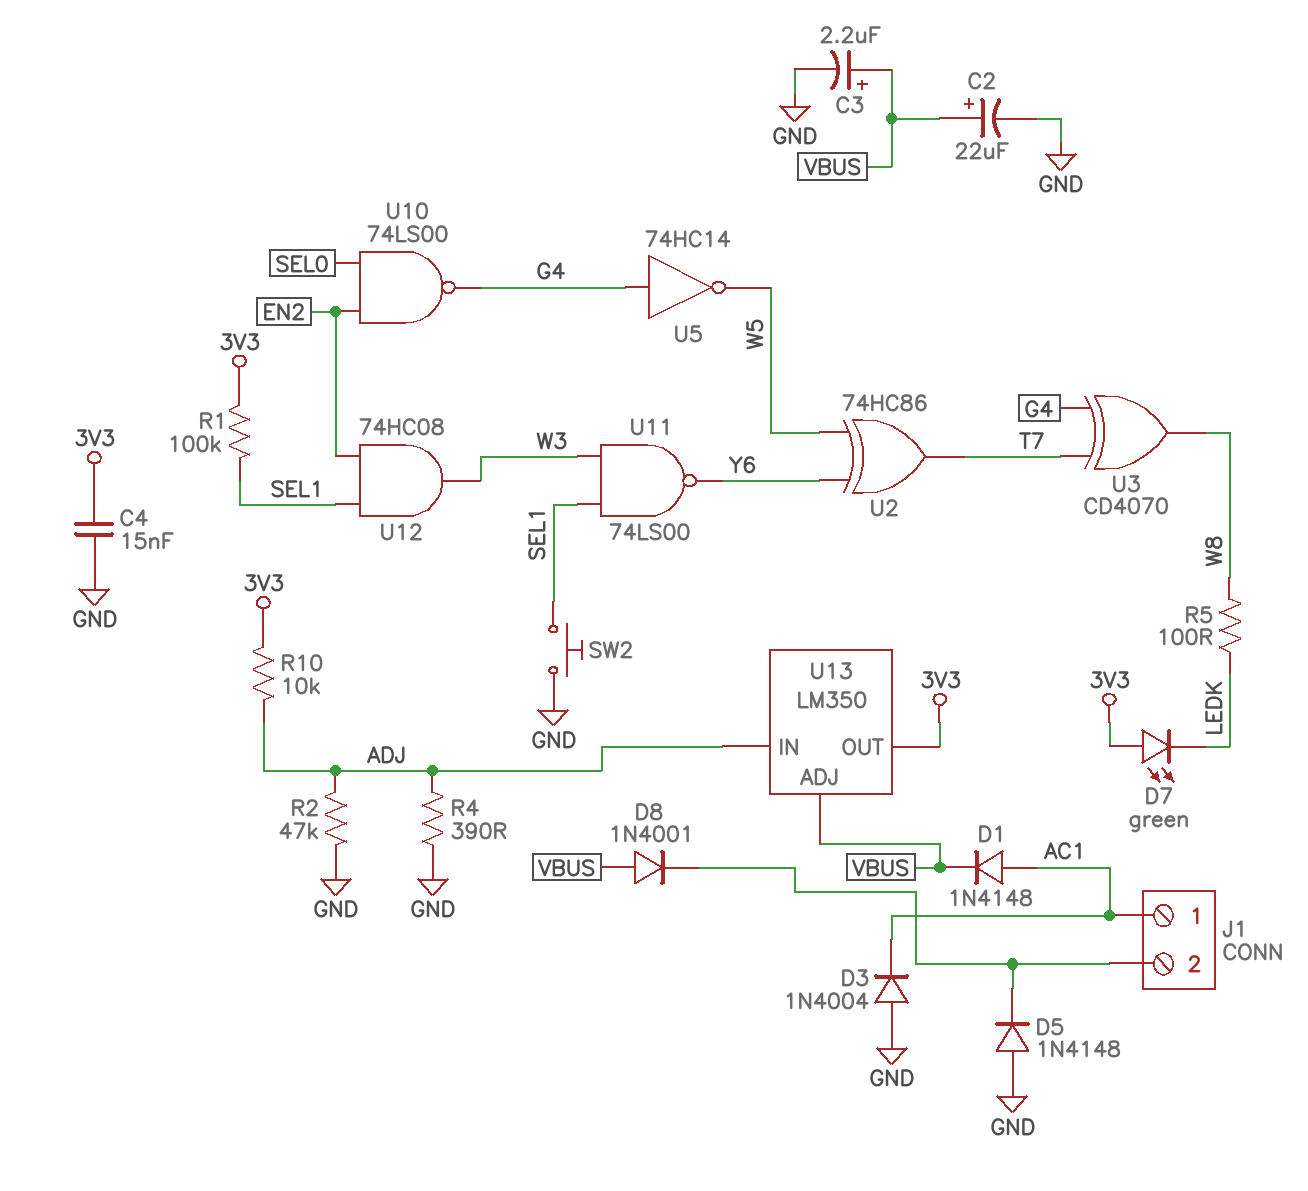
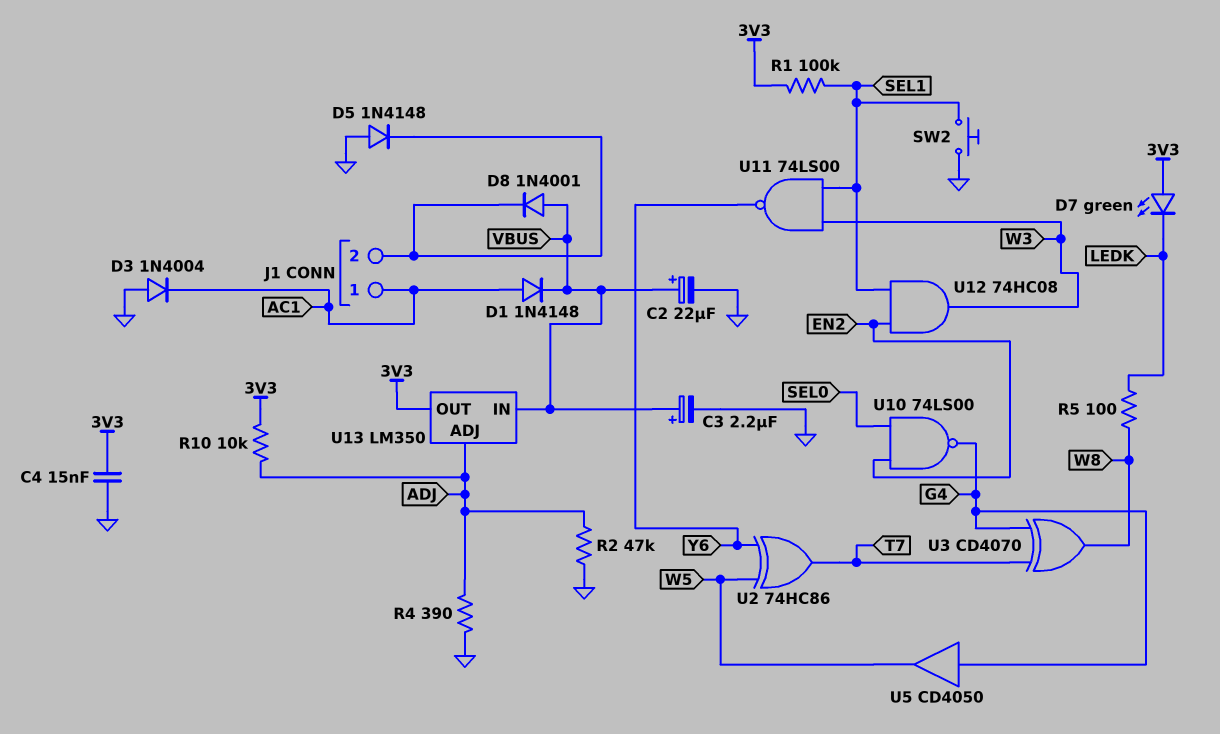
U5: NOT 74HC14 (in G4, out W5) -> buffer CD4050 (in G4, out W5)
U13 pin ADJ: VBUS -> ADJ
U13 pin IN: ADJ -> VBUS

